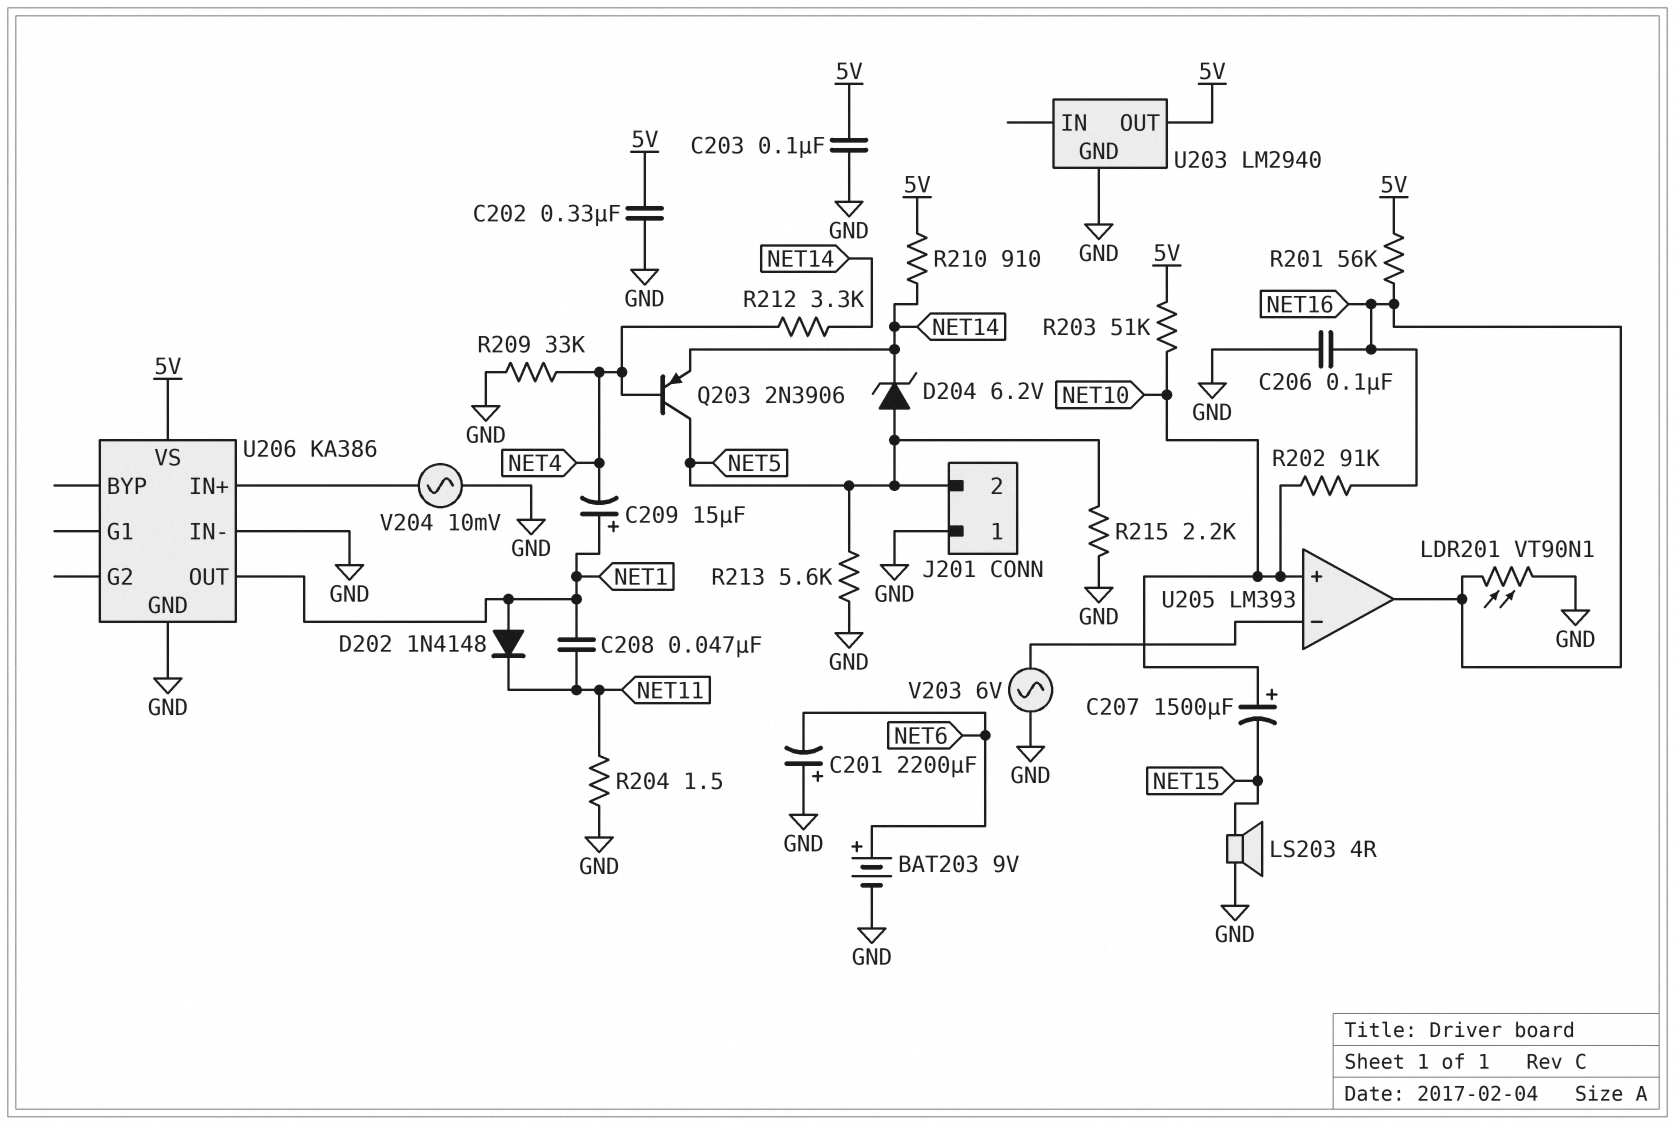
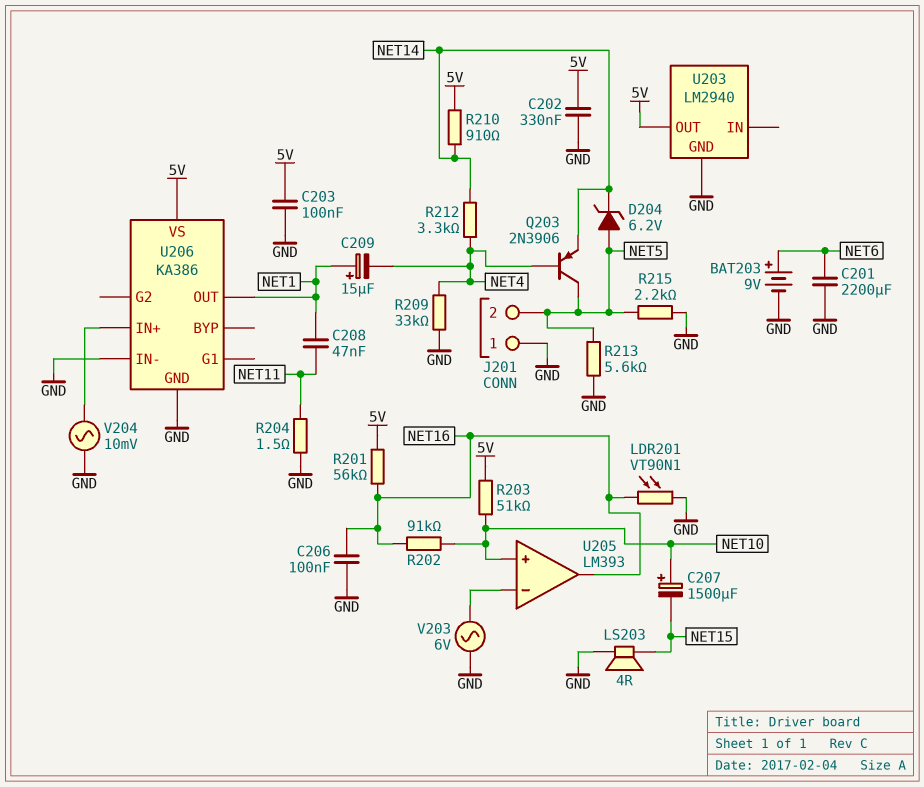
C201: 2200uF (plus GND, minus NET6) -> 2200uF (GND, NET6)
D202: diode 1N4148 (A NET1, K NET11) -> none

